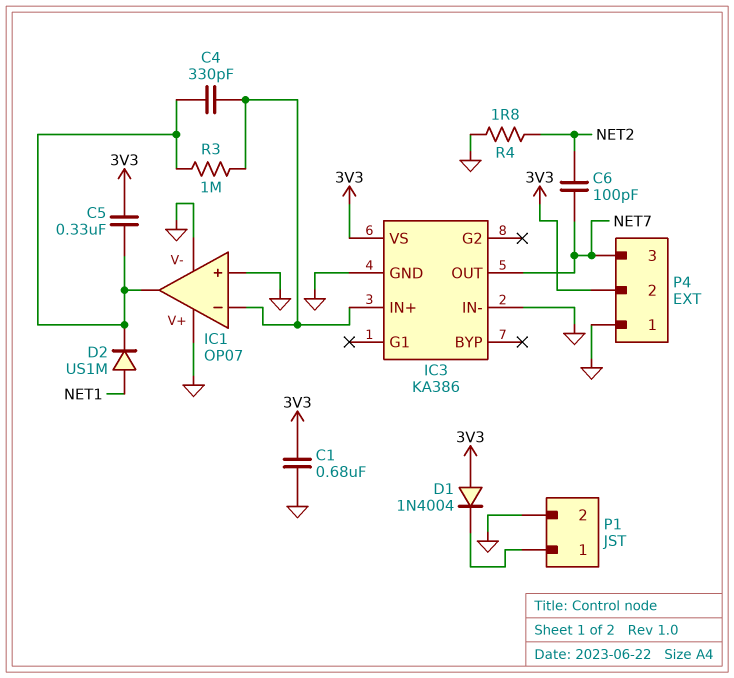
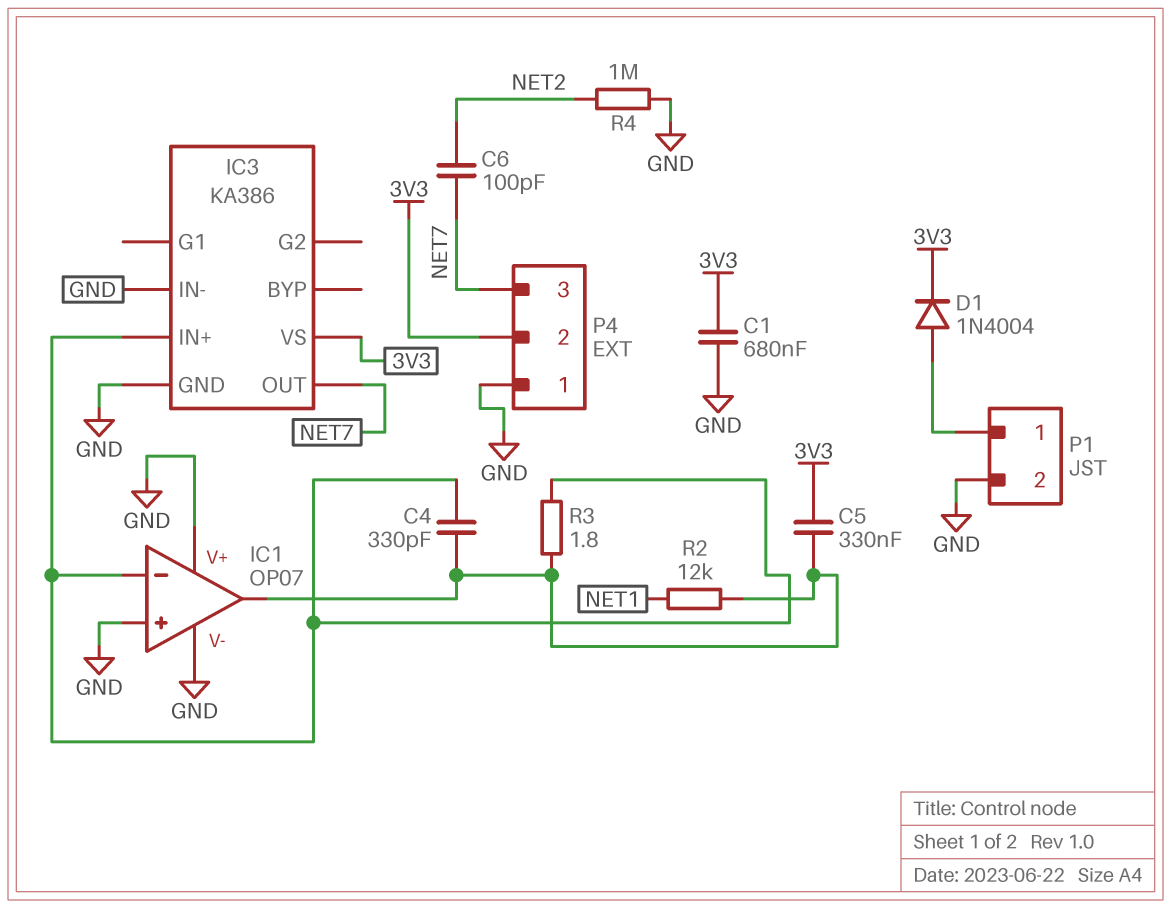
D1: diode 1N4004 (A 3V3, K P1/1) -> diode 1N4004 (A P1/1, K 3V3)
D2: diode US1M (A NET1, K IC1/out) -> none
R2: none -> 12k (IC1/out, NET1)
R3: 1M (IC1/in-, IC1/out) -> 1.8 (IC1/in-, IC1/out)
R4: 1.8 (GND, NET2) -> 1M (GND, NET2)

